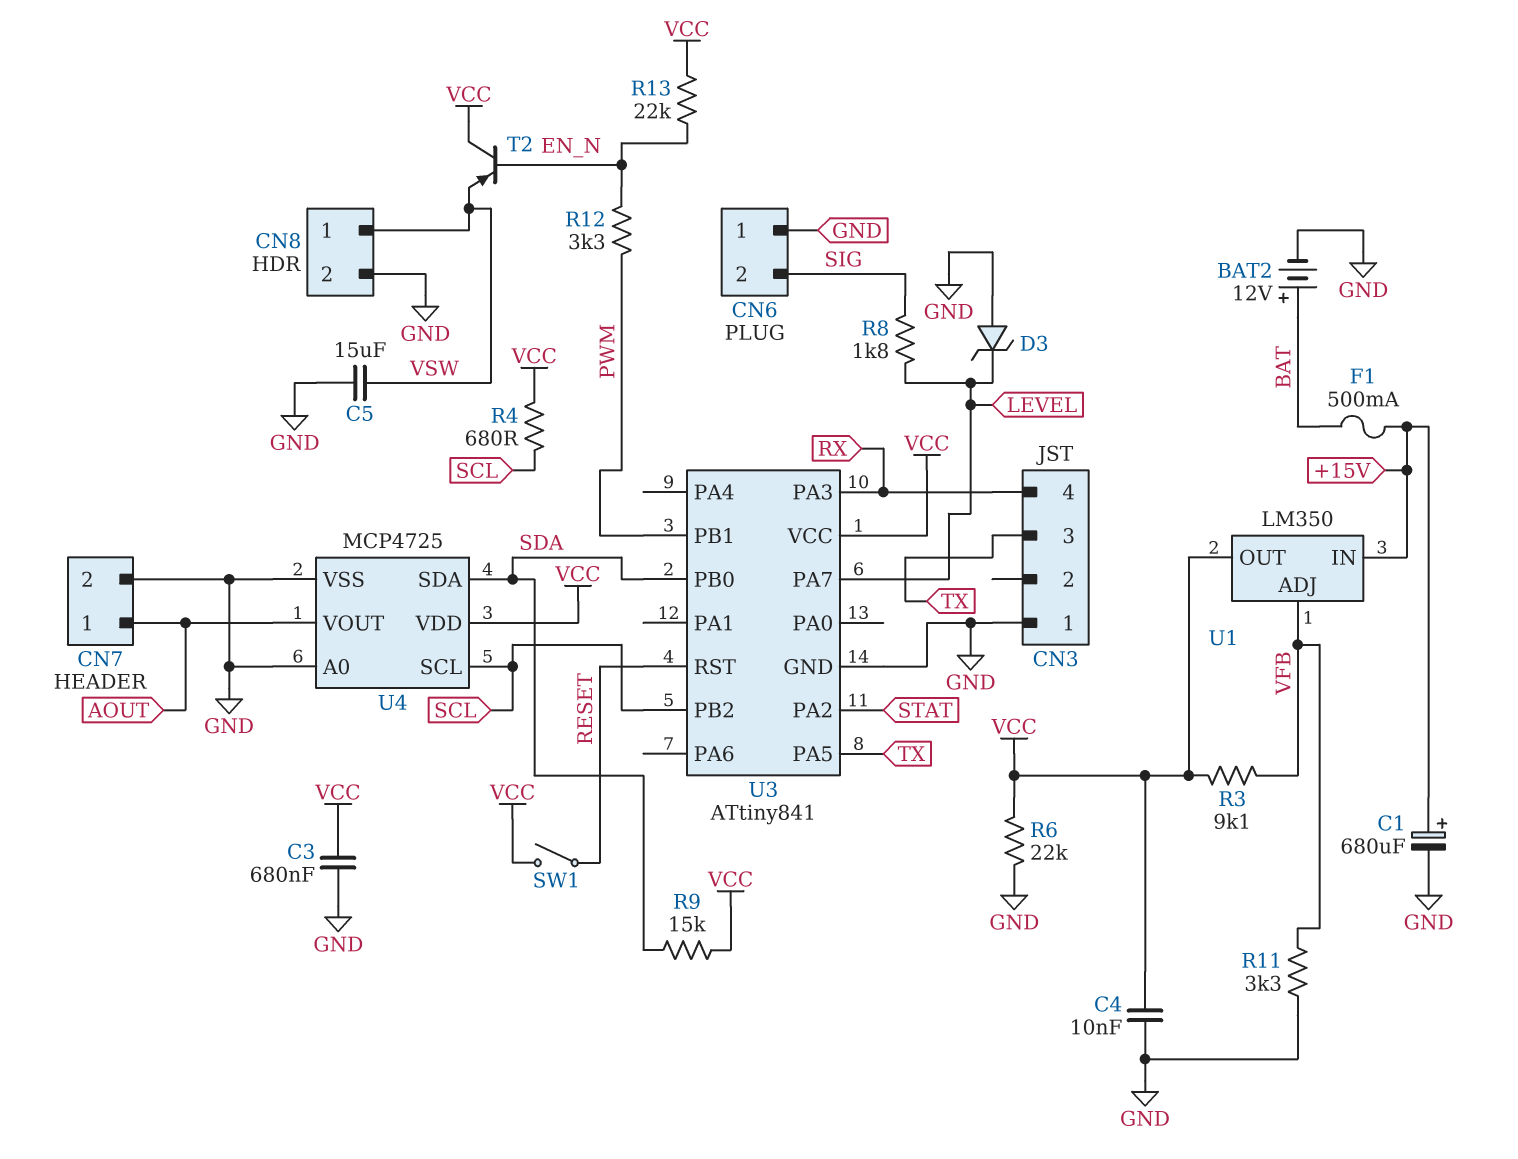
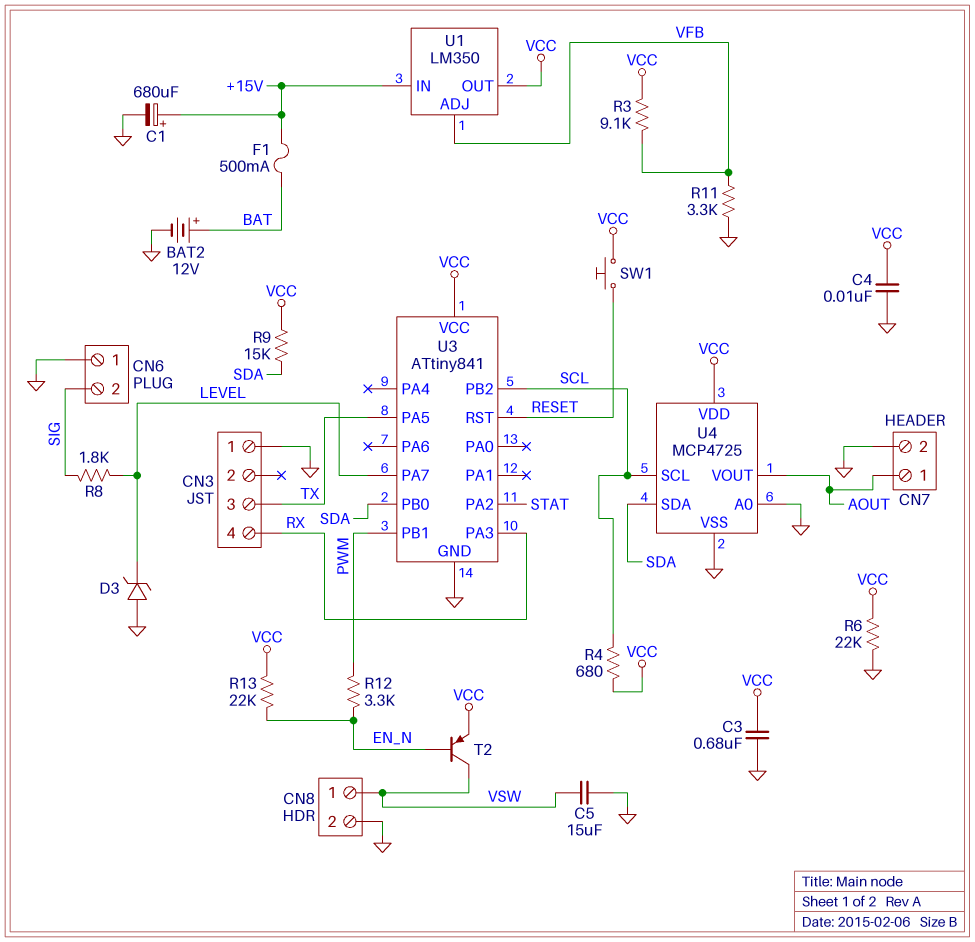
SW1: switch (RESET, VCC) -> button (RESET, VCC)
T2: PNP (B EN_N, C VCC, E VSW) -> PNP (B EN_N, C VSW, E VCC)

